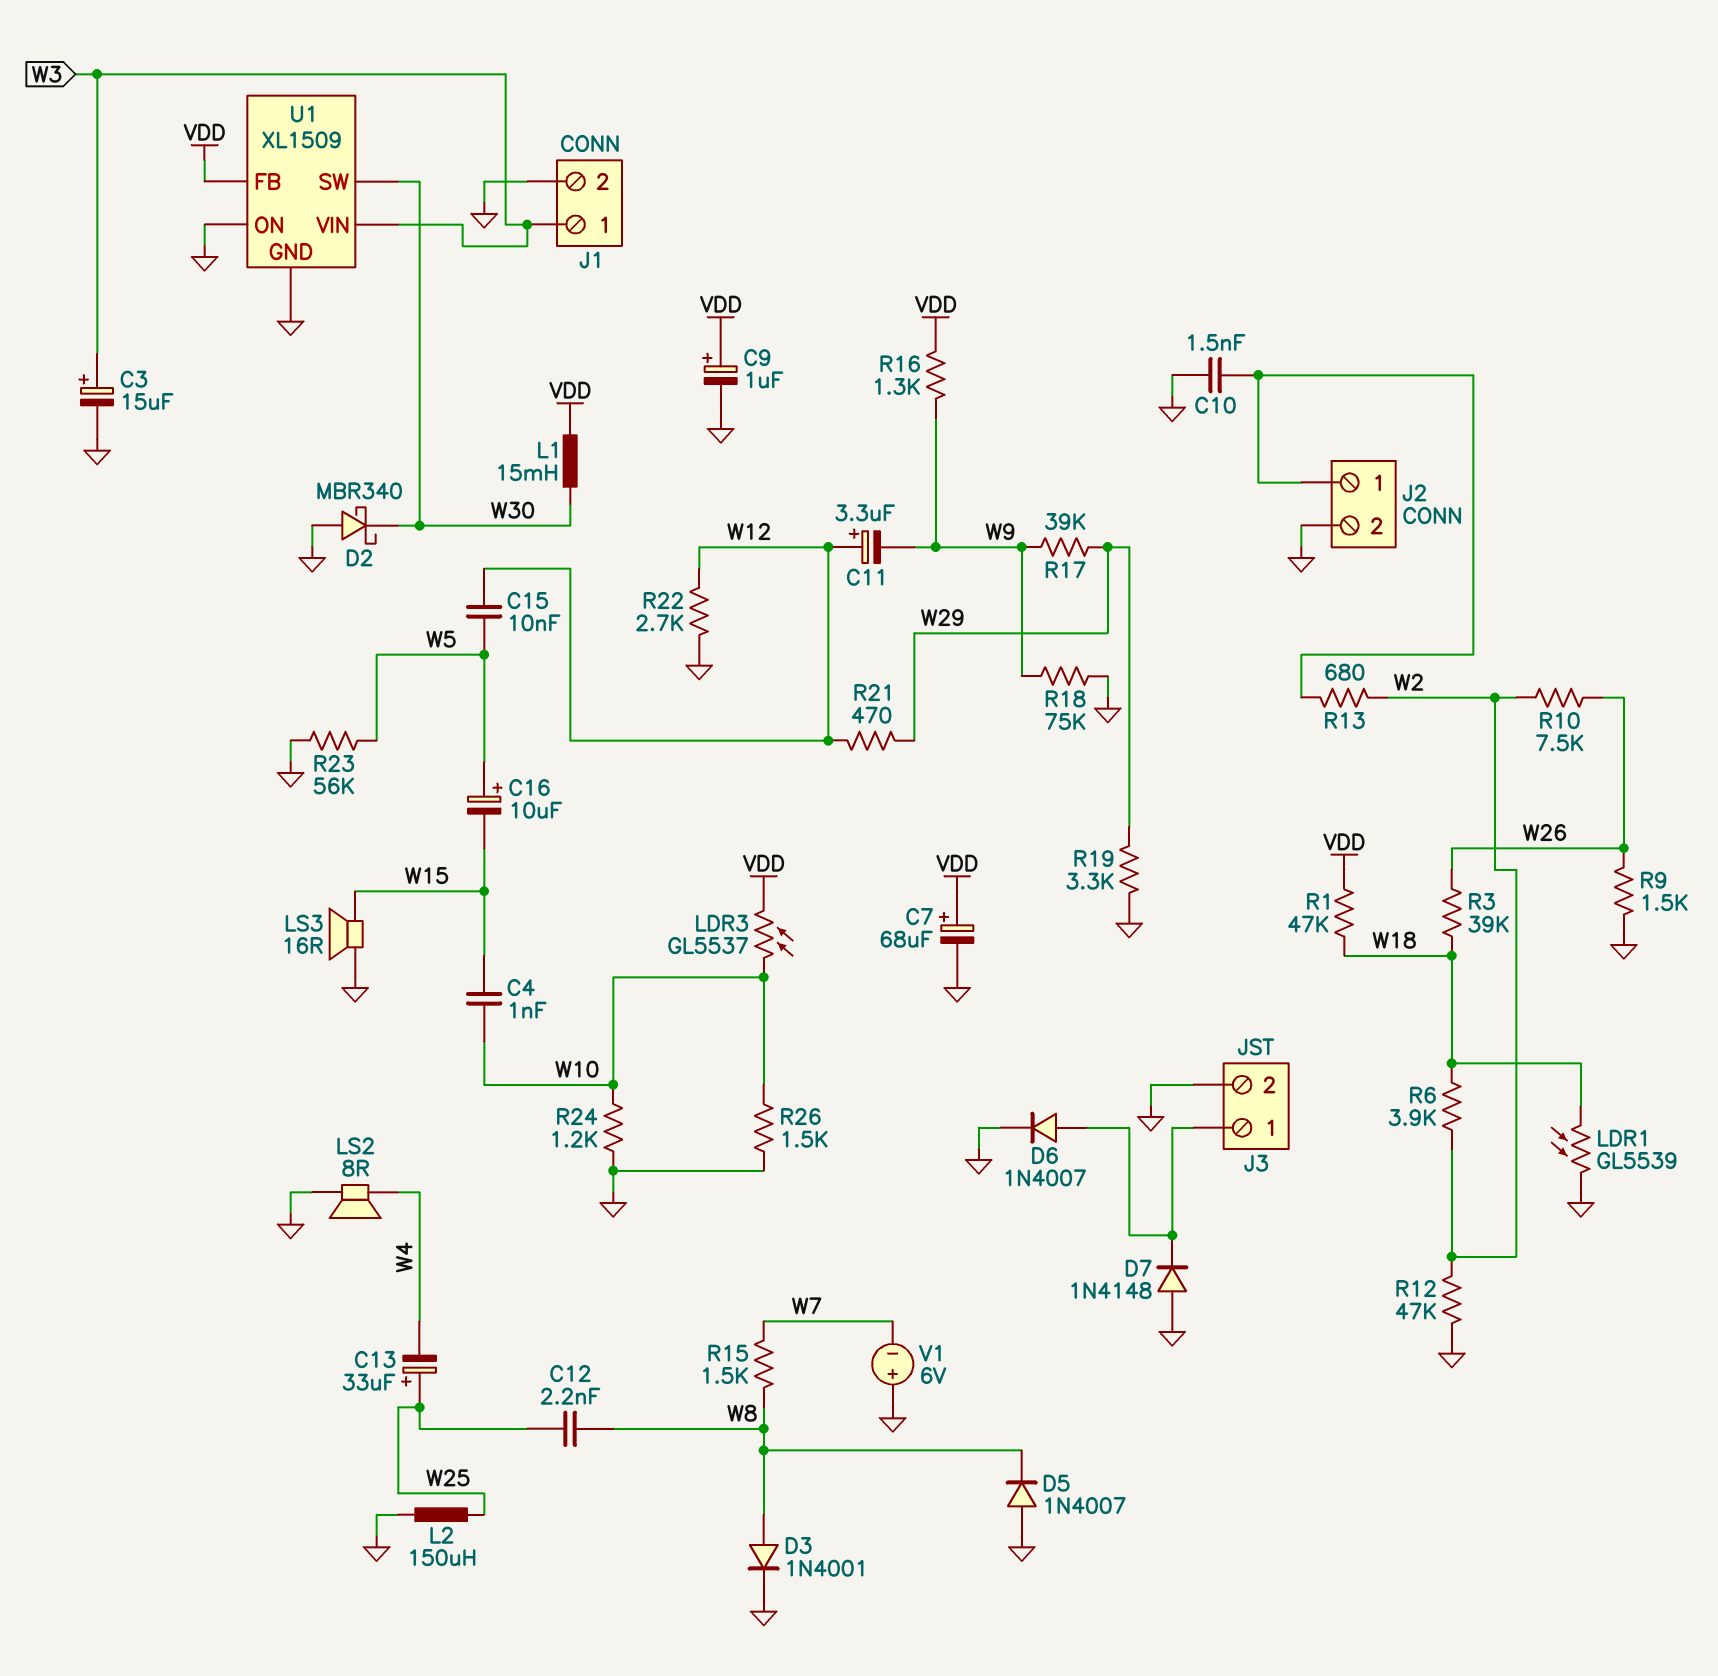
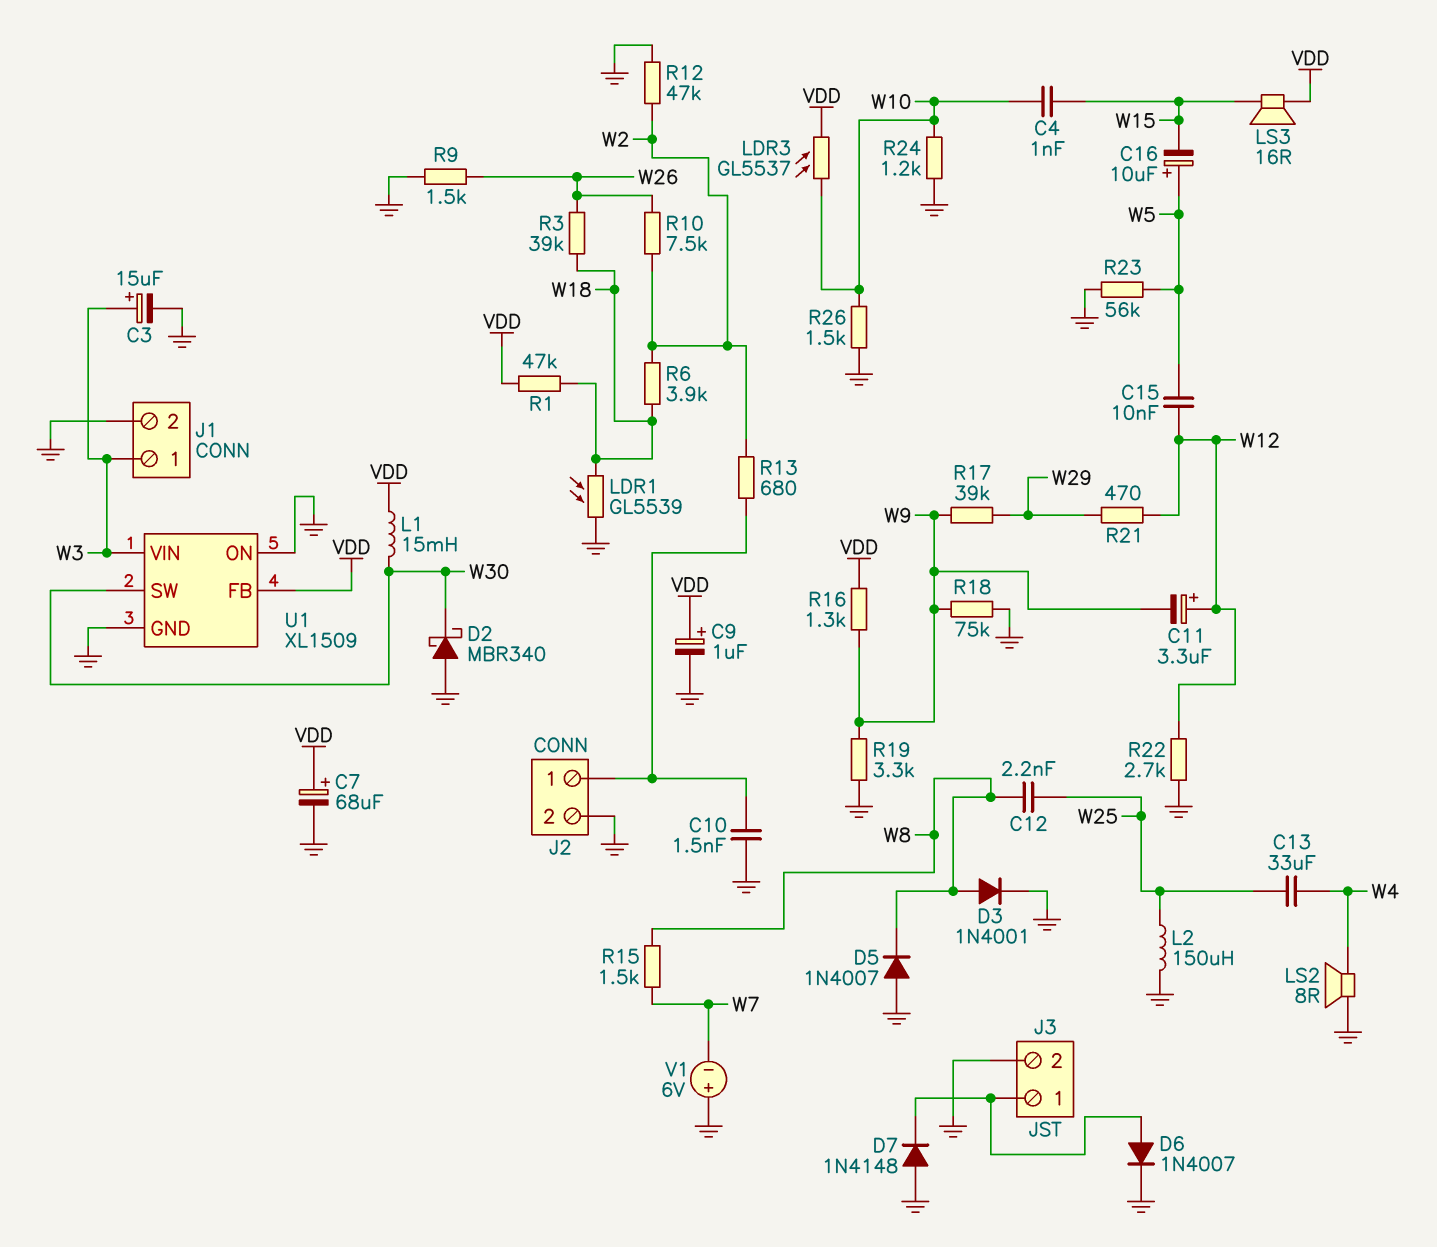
C13: 33uF (plus W25, minus W4) -> 33uF (W4, W25)
LS3: speaker 16R (GND, W15) -> speaker 16R (VDD, W15)
R19: 3.3k (GND, W29) -> 3.3k (GND, W9)

